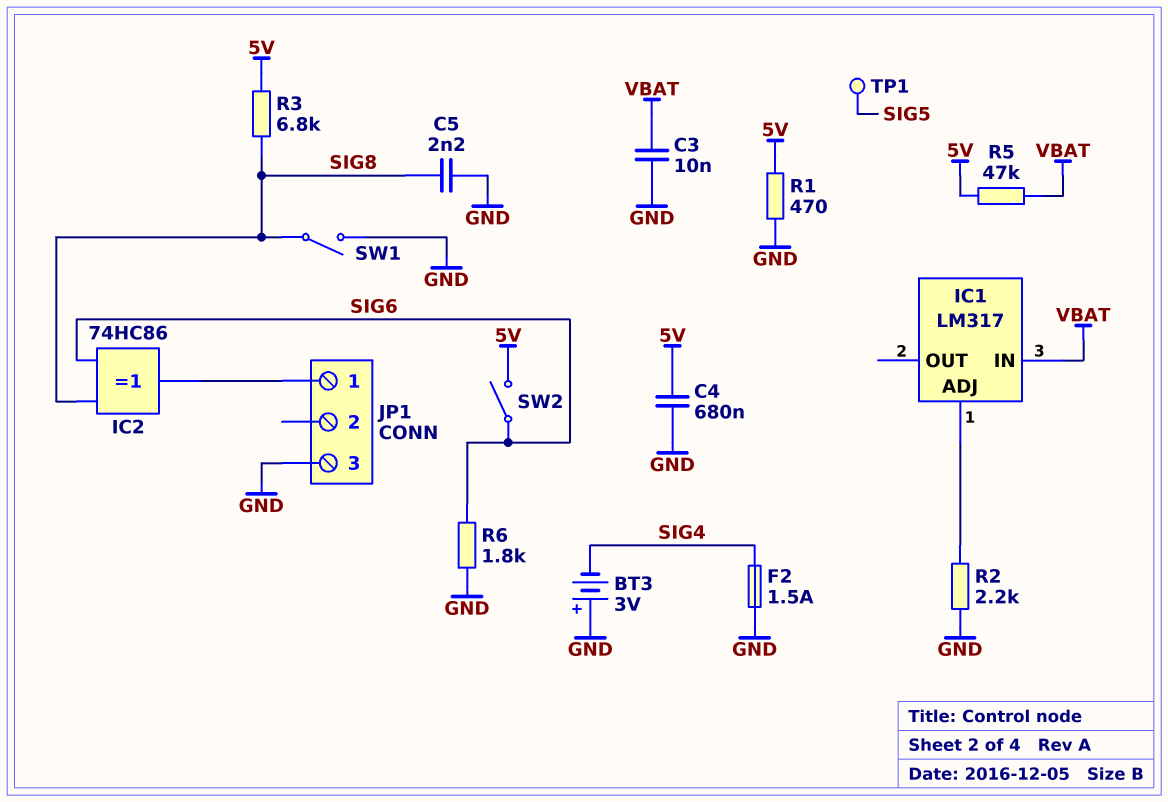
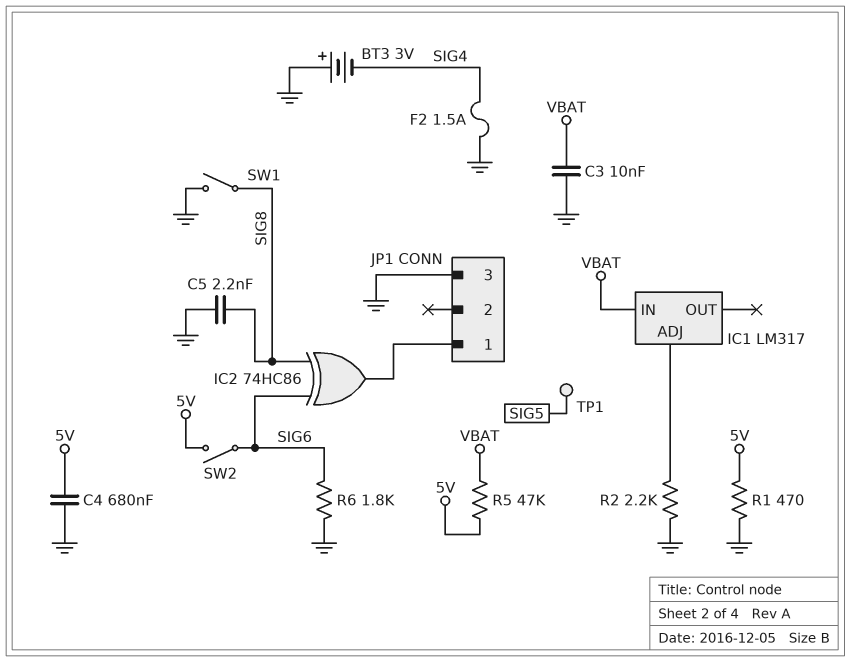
R3: 6.8k (5V, SIG8) -> none

